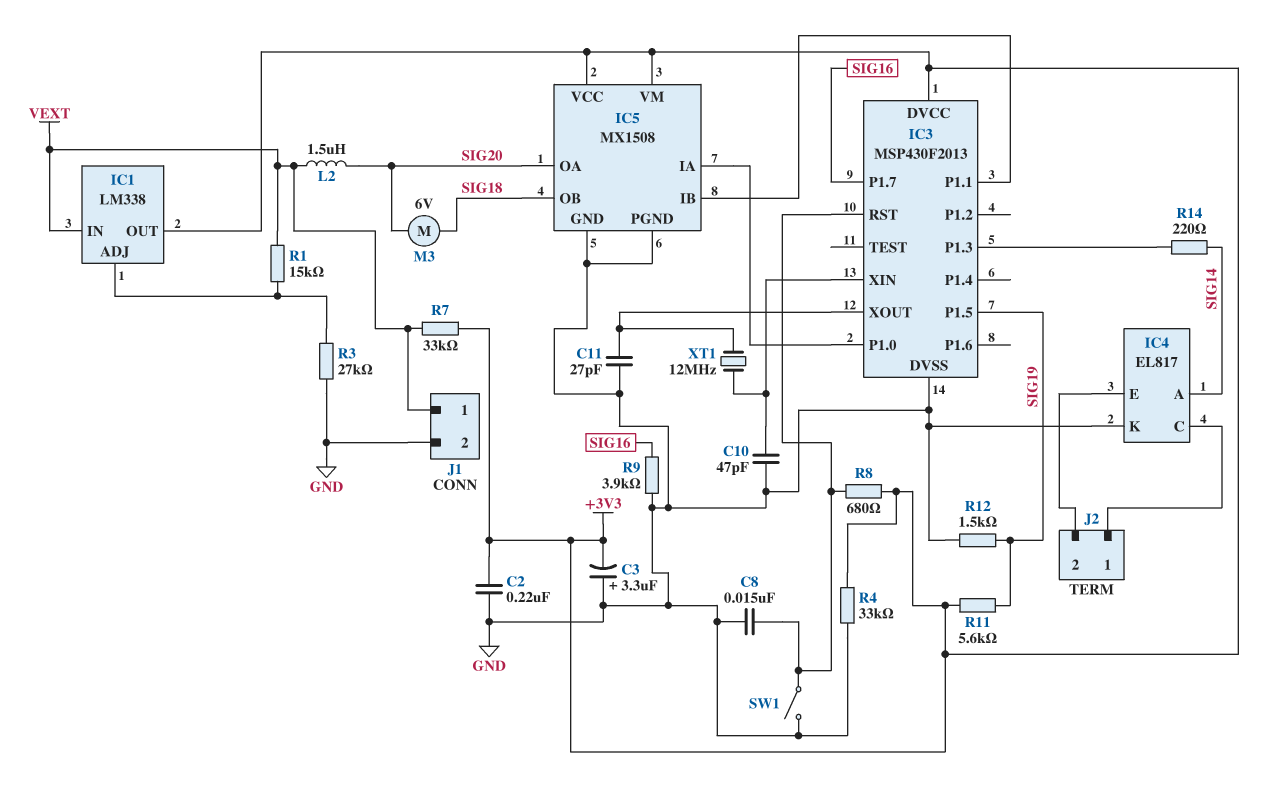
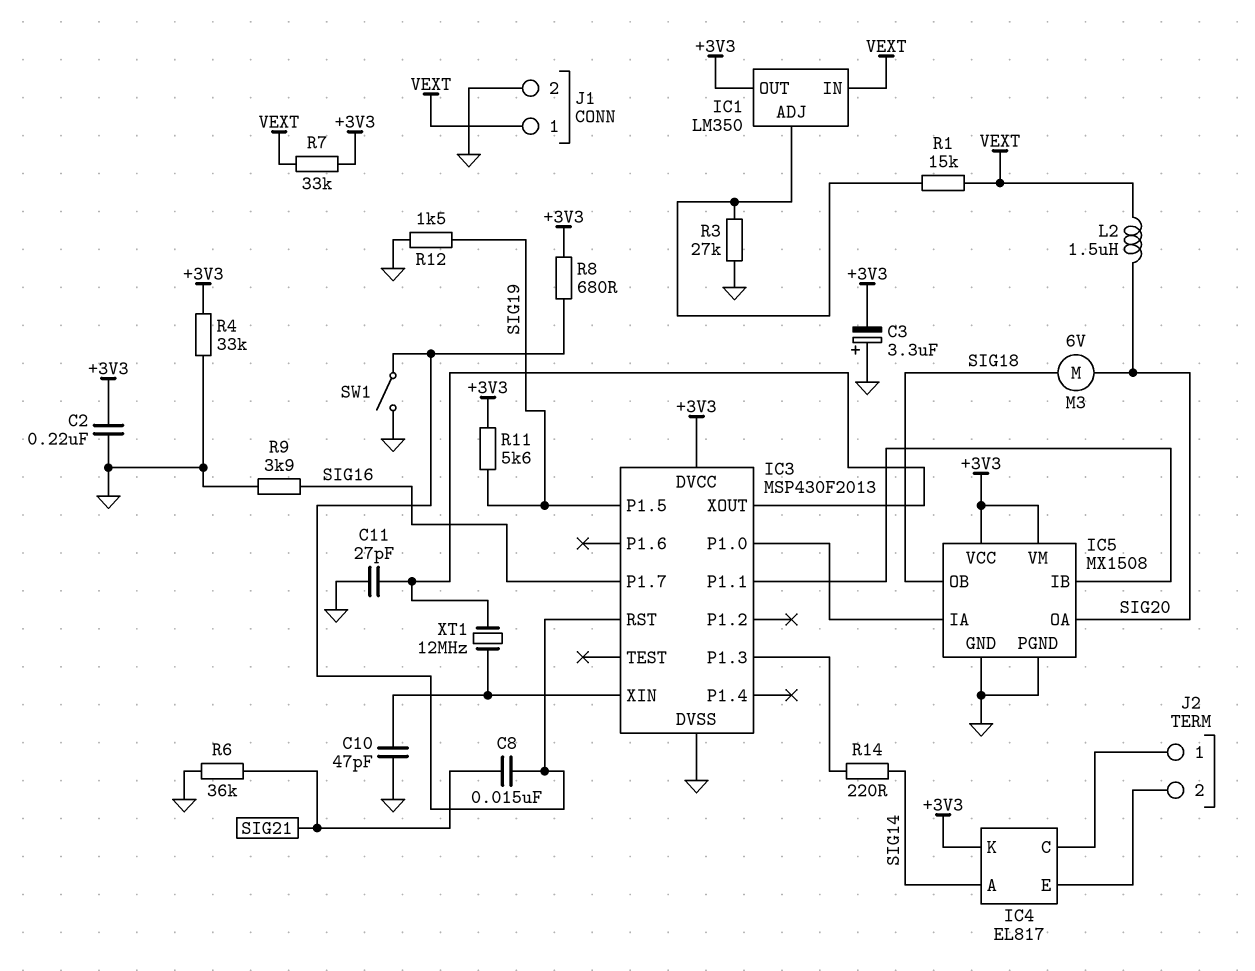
C8: 15nF (GND, IC3/RST) -> 15nF (IC3/RST, SIG21)
IC1: LM338 -> LM350
IC4 pin K: GND -> +3V3
R6: none -> 36k (GND, SIG21)

